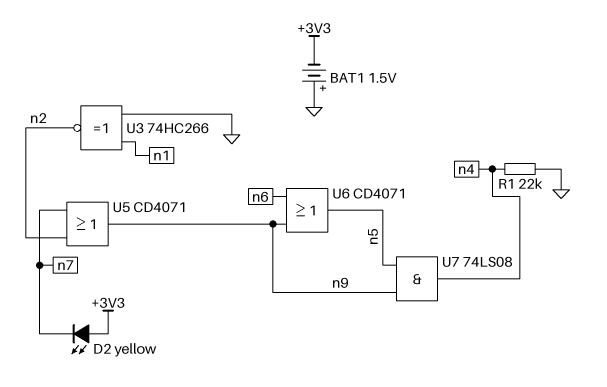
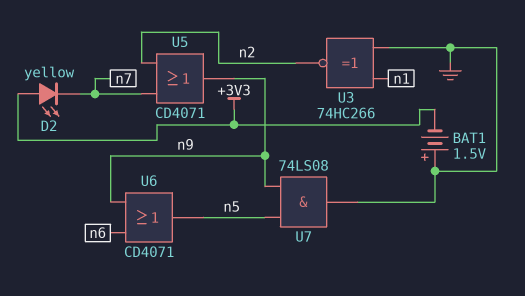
R1: 22k (GND, n4) -> none
U7: AND 74LS08 (in n5, in n9, out n4) -> AND 74LS08 (in n5, in n9, out GND)

